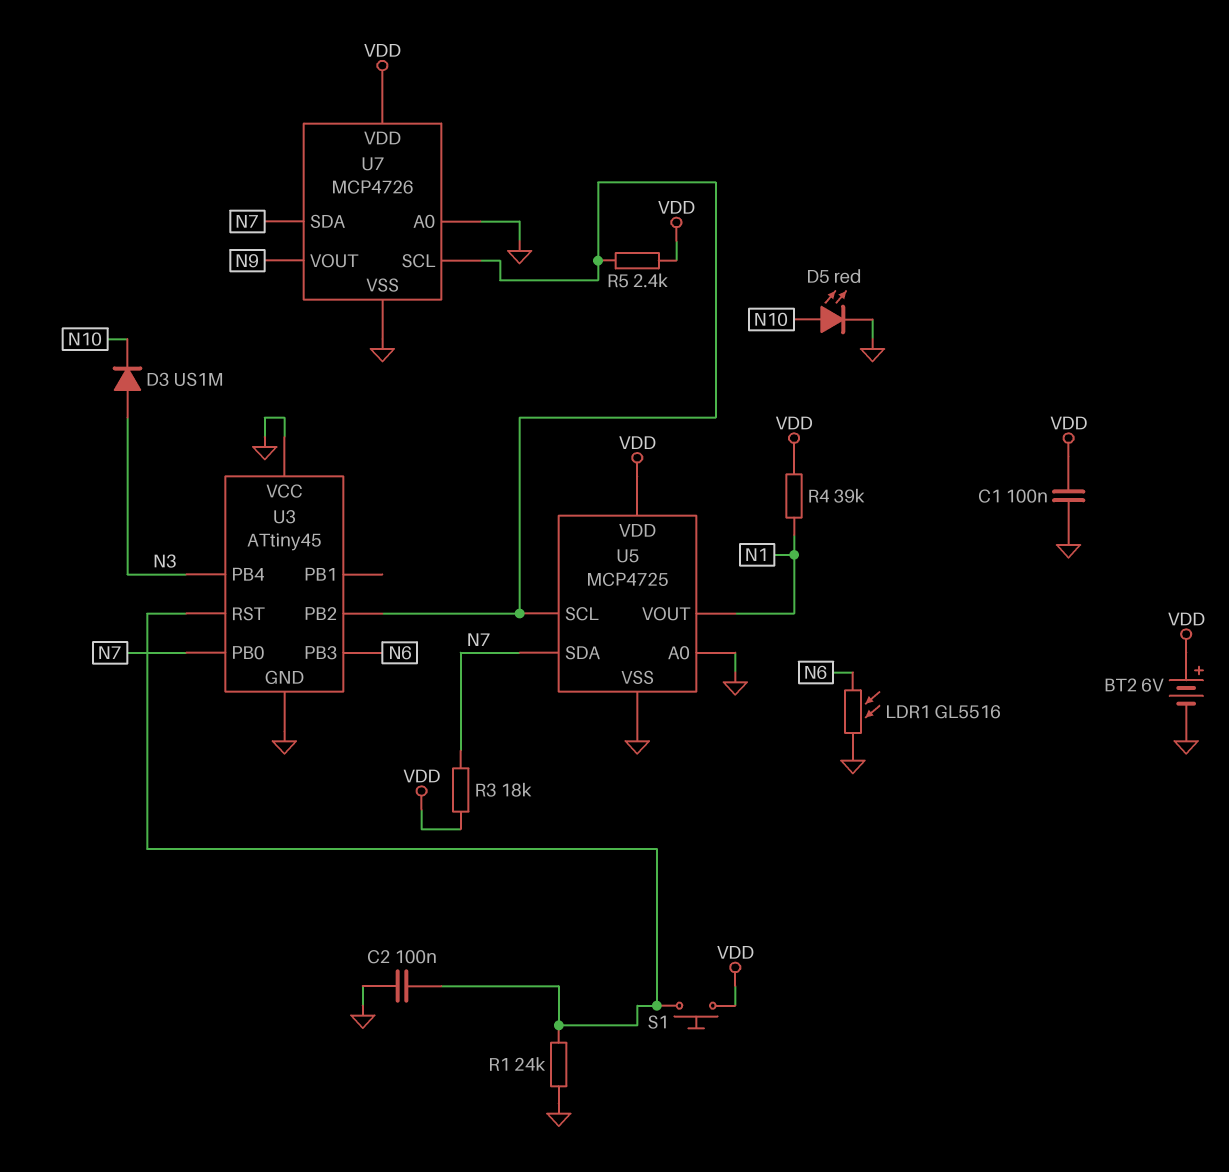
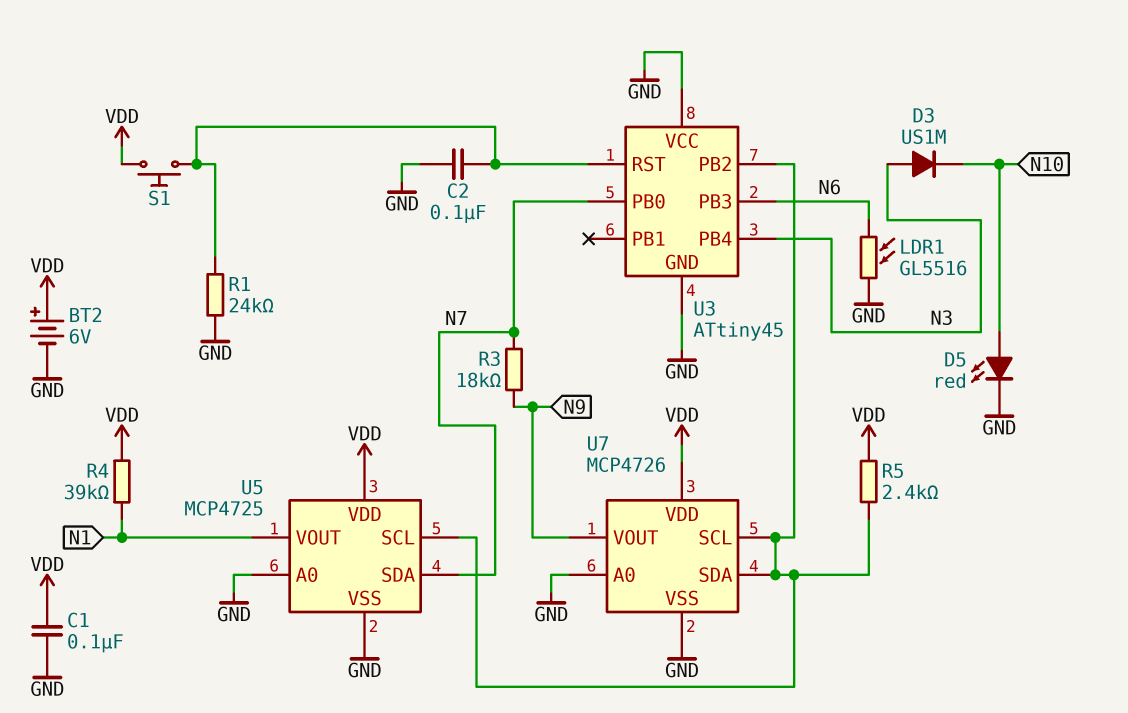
R3: 18k (N7, VDD) -> 18k (N7, N9)
U7 pin SDA: N7 -> U3/PB2

